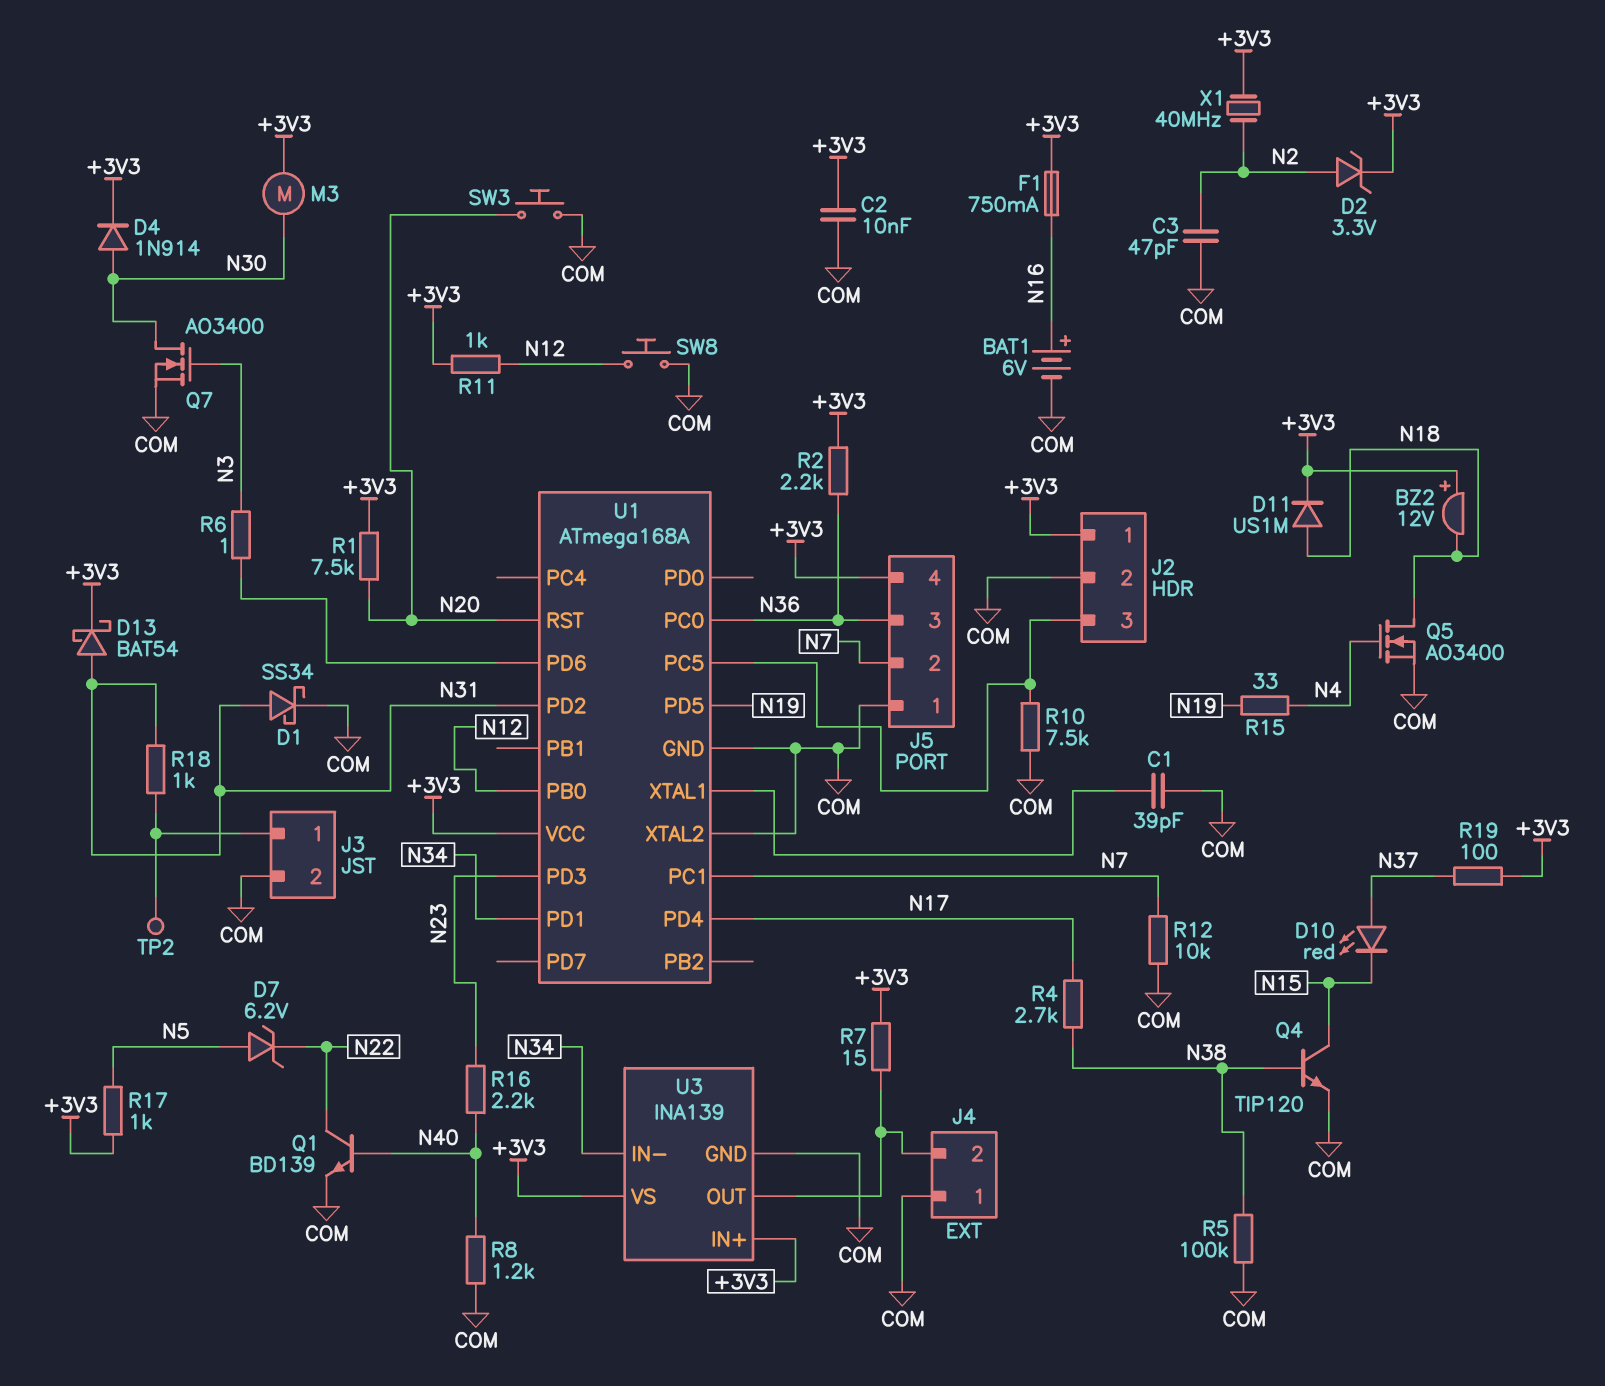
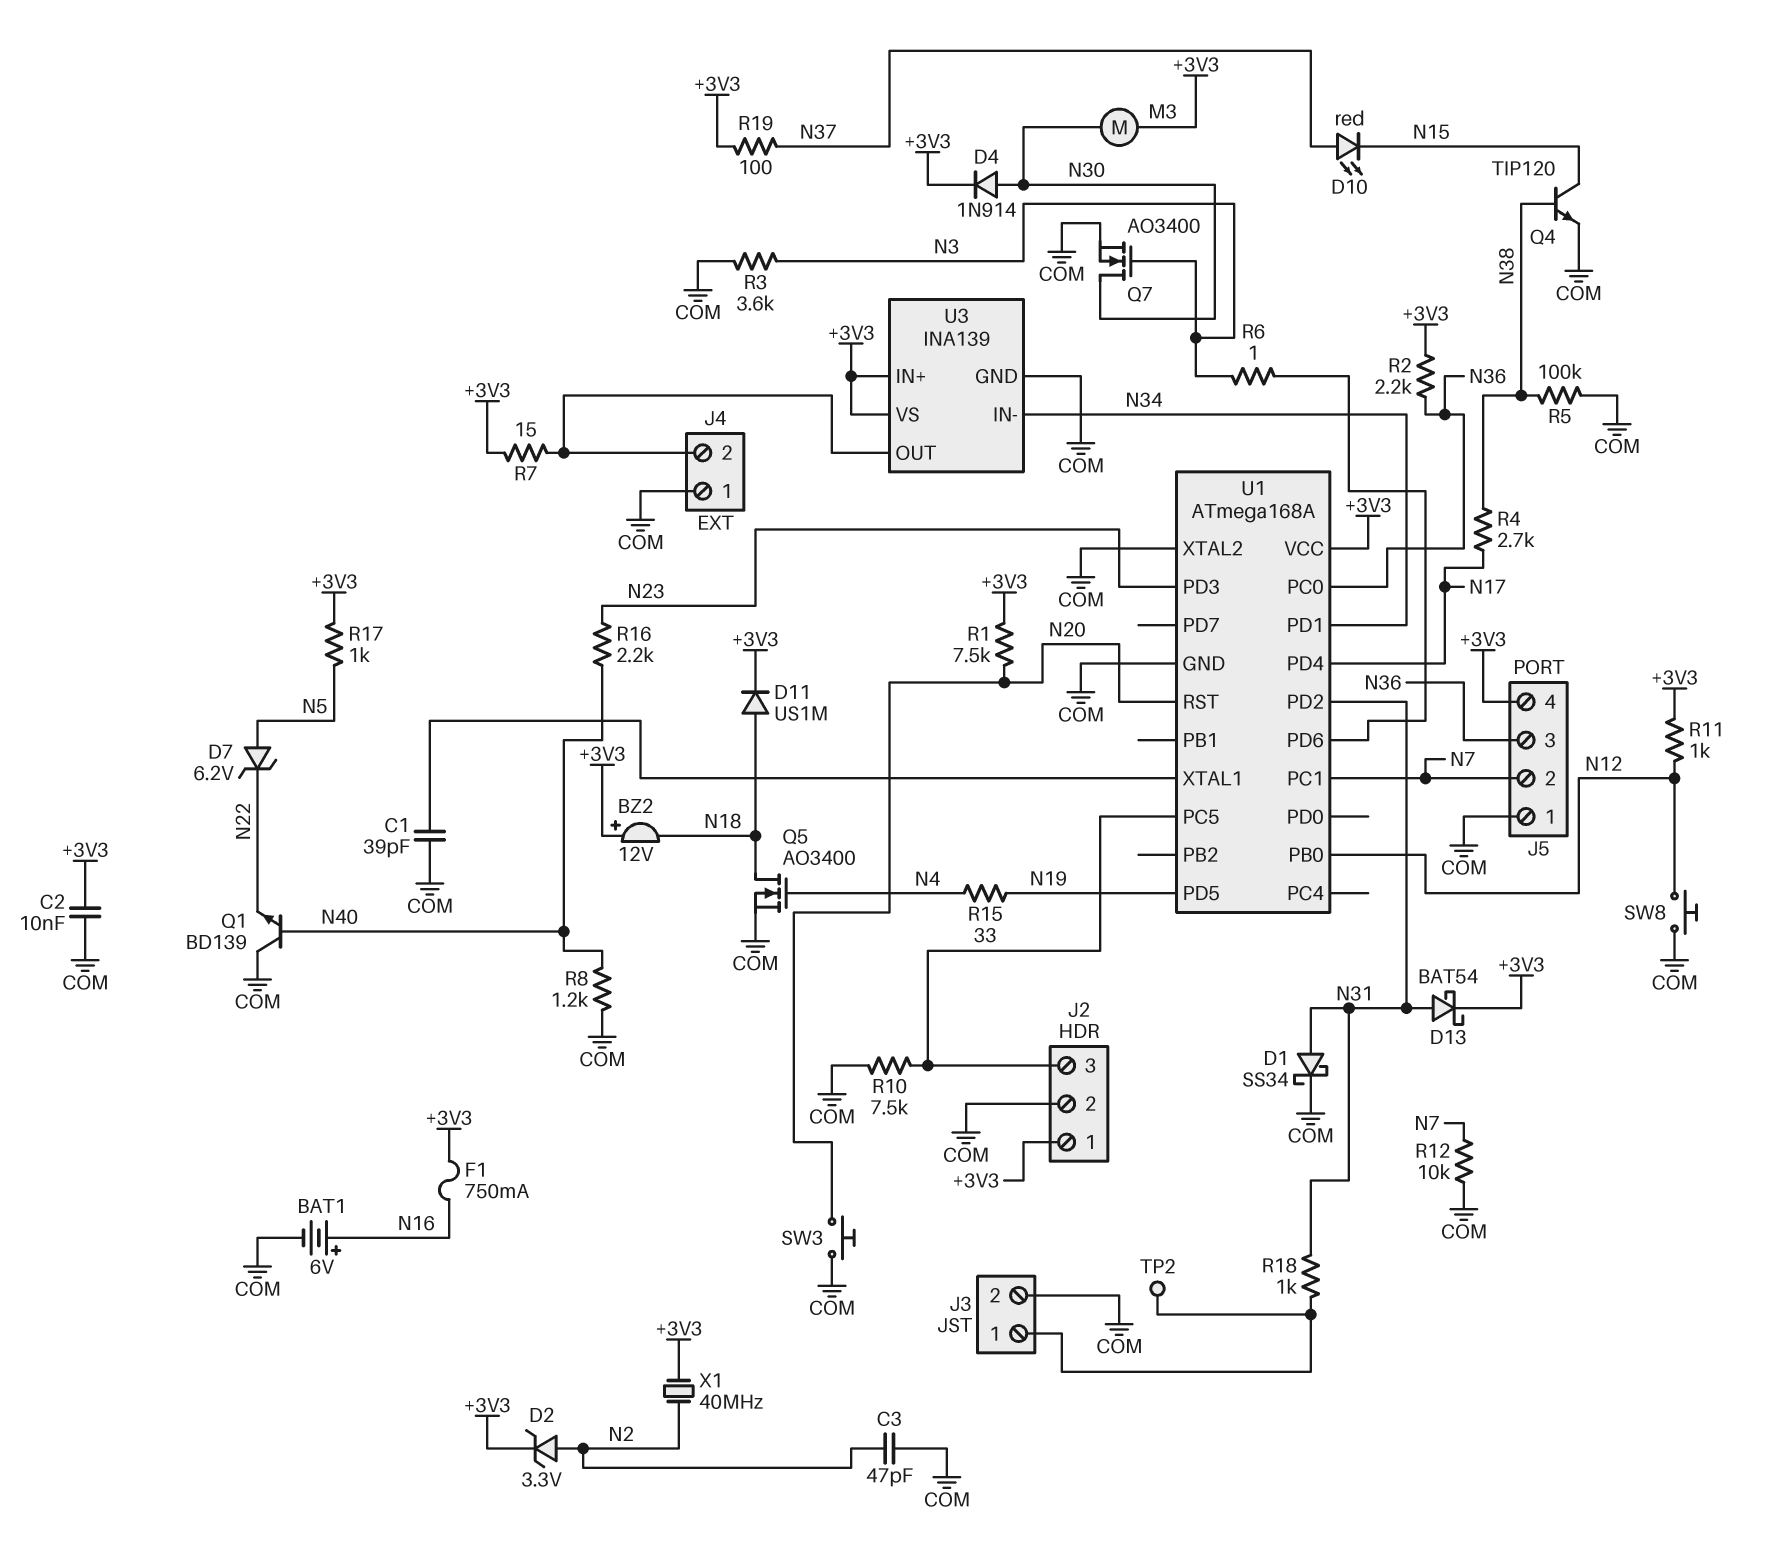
Q1: NPN BD139 (B N40, C N22, E COM) -> NPN BD139 (B N40, C COM, E N22)
R3: none -> 3.6k (COM, N3)

